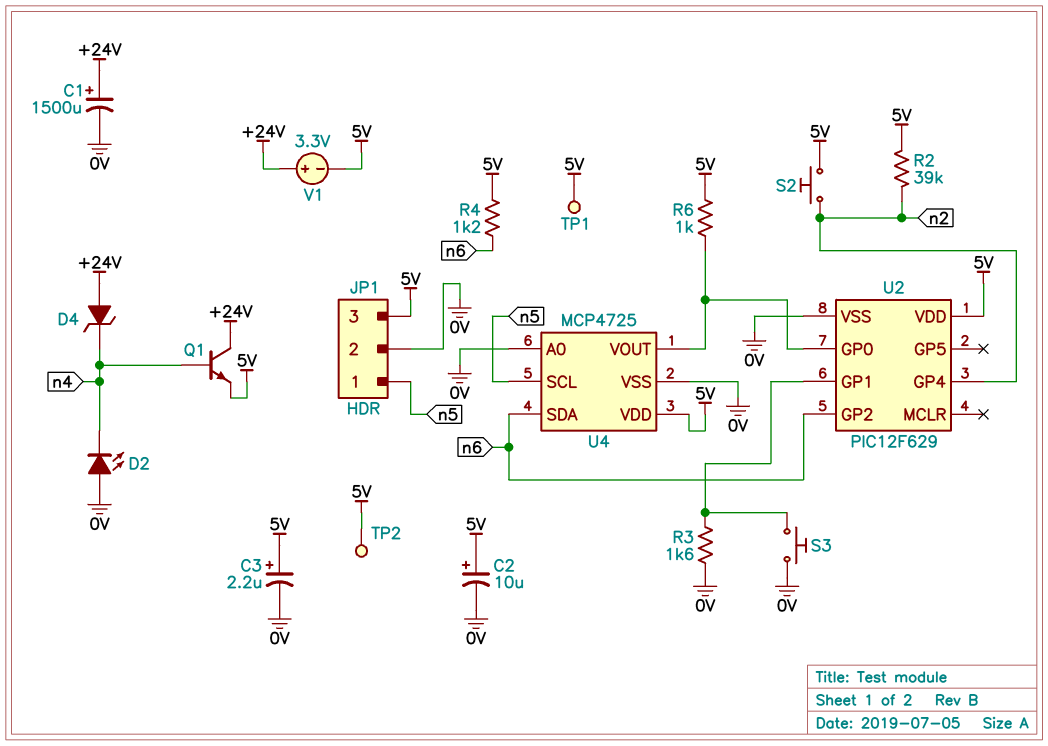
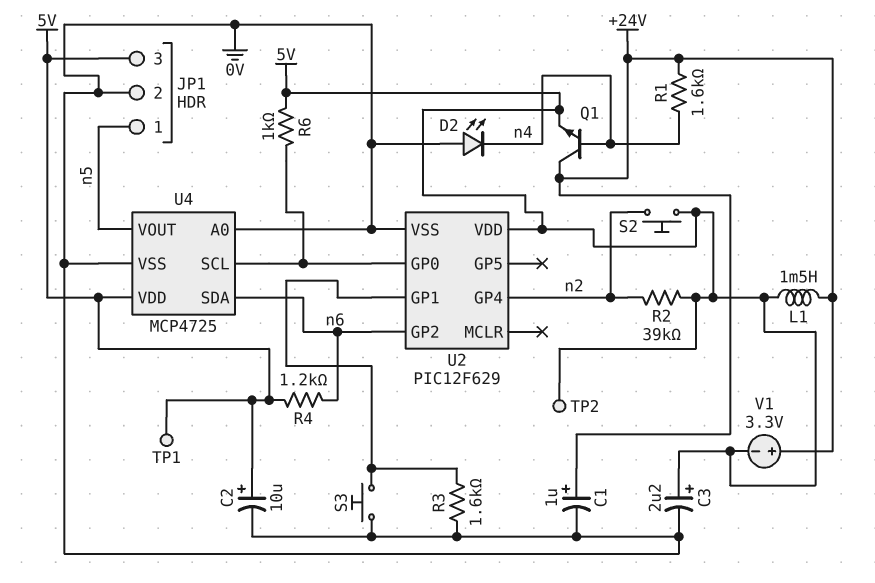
C1: 1500uF (plus +24V, minus 0V) -> 1uF (plus +24V, minus 0V)
D4: zener (A +24V, K n4) -> none
L1: none -> 1.5mH (+24V, 5V)
R1: none -> 1.6k (+24V, n4)
U4 pin SCL: n5 -> U2/GP0
U4 pin VOUT: U2/GP0 -> n5

